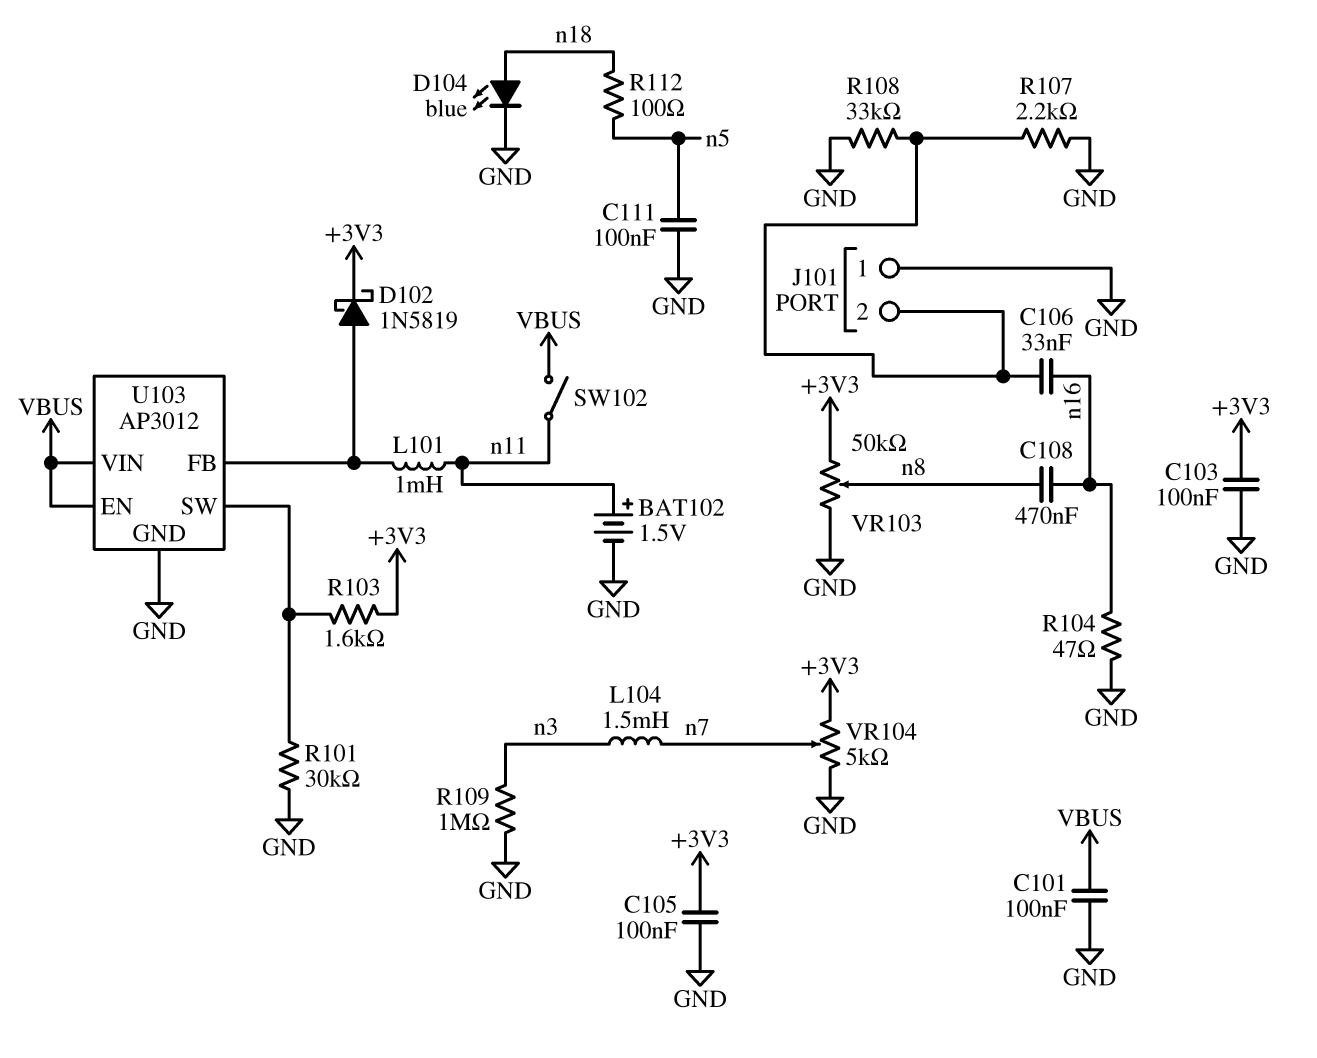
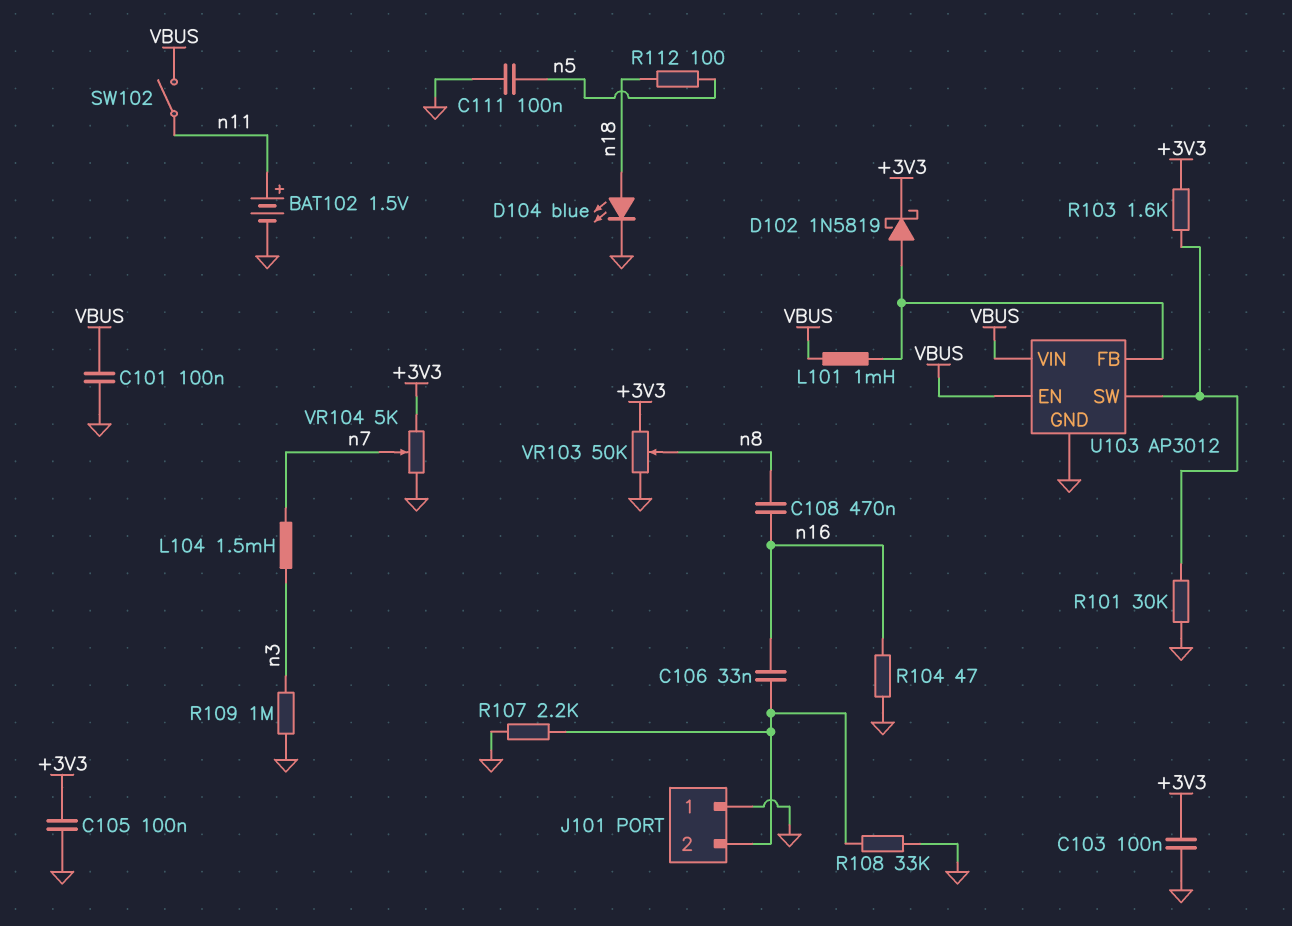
L101: 1mH (U103/FB, n11) -> 1mH (U103/FB, VBUS)

